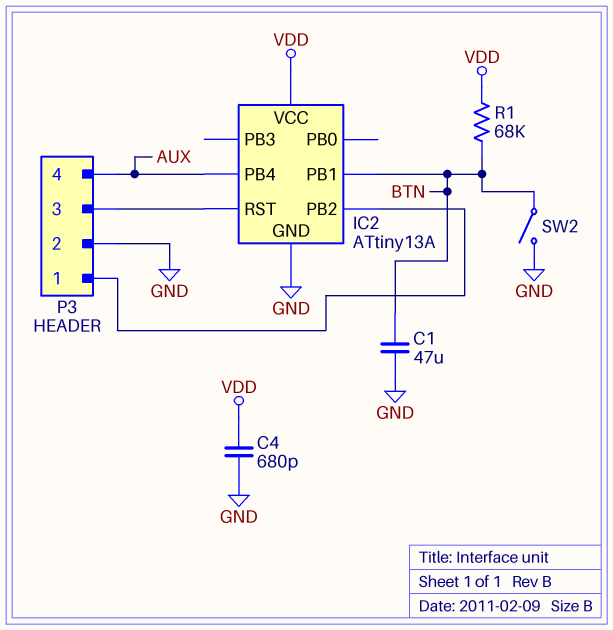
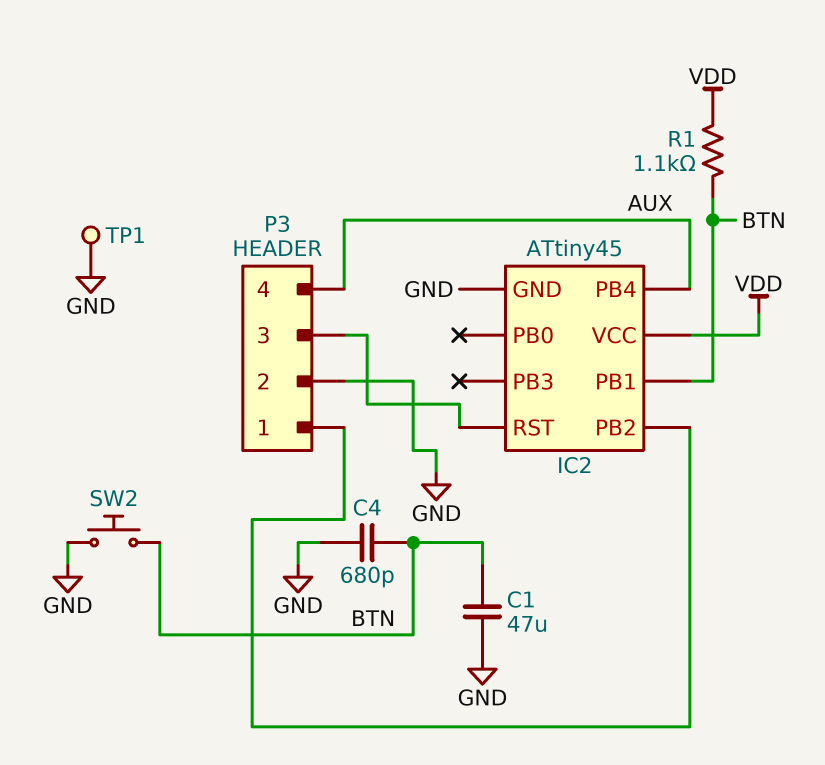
C4: 680pF (GND, VDD) -> 680pF (BTN, GND)
IC2: ATtiny13A -> ATtiny45
R1: 68k (BTN, VDD) -> 1.1k (BTN, VDD)
SW2: switch (BTN, GND) -> button (BTN, GND)
TP1: none -> test point (GND)

